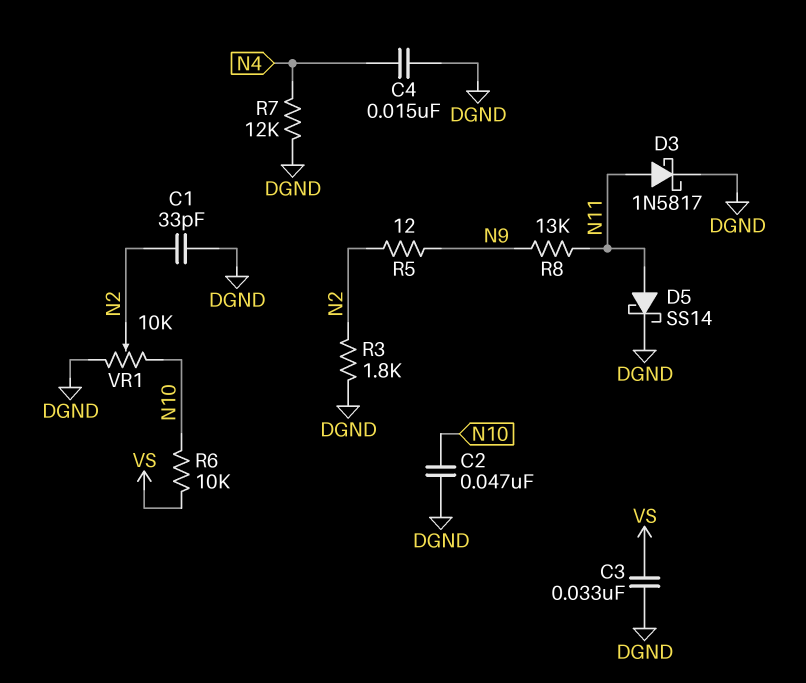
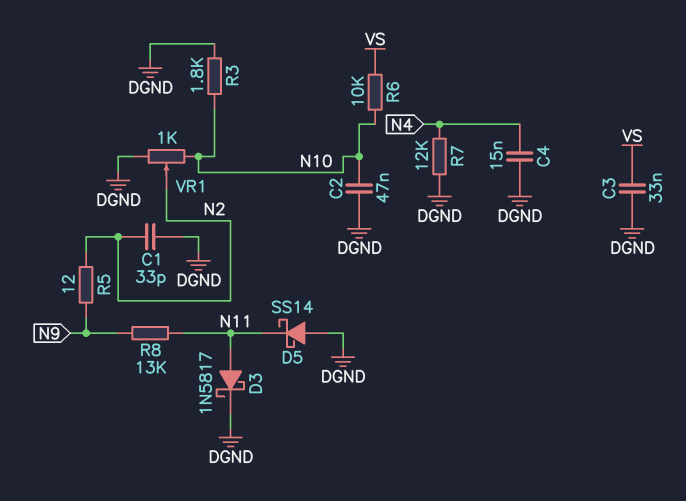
D5: schottky SS14 (A N11, K DGND) -> schottky SS14 (A DGND, K N11)
R3: 1.8k (DGND, N2) -> 1.8k (DGND, N10)
VR1: 10k (DGND, N10, wiper N2) -> 1k (DGND, N10, wiper N2)

